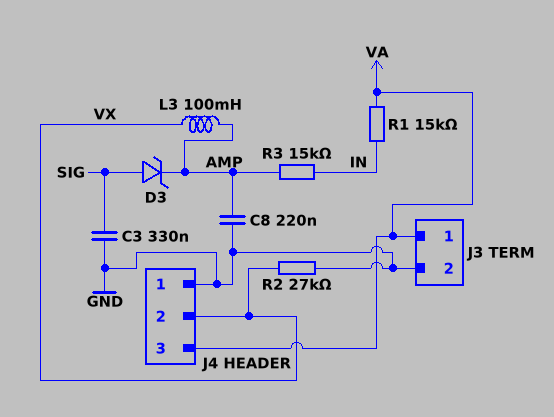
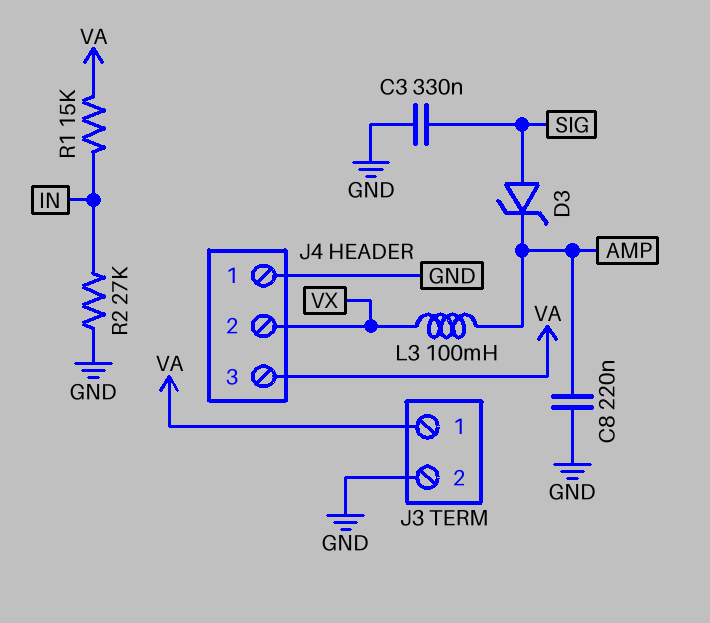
R2: 27k (GND, VX) -> 27k (GND, IN)
R3: 15k (AMP, IN) -> none

